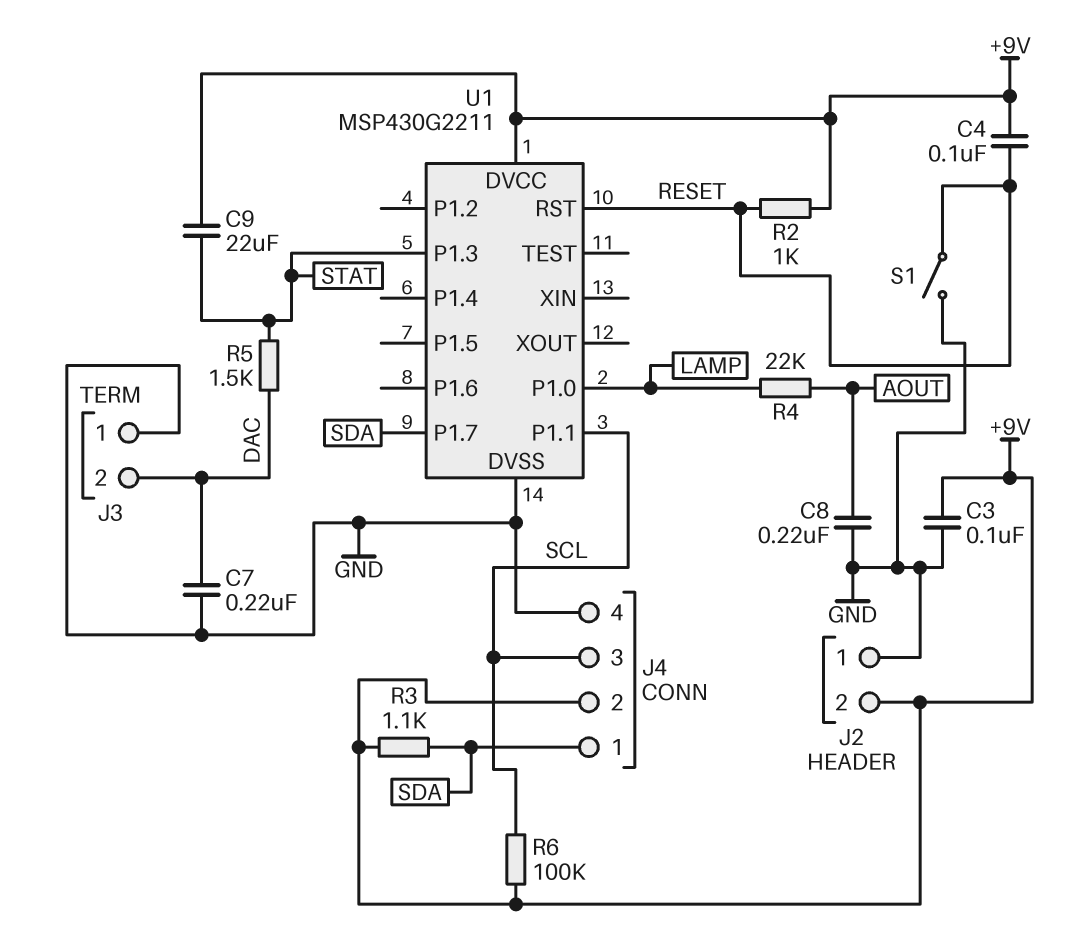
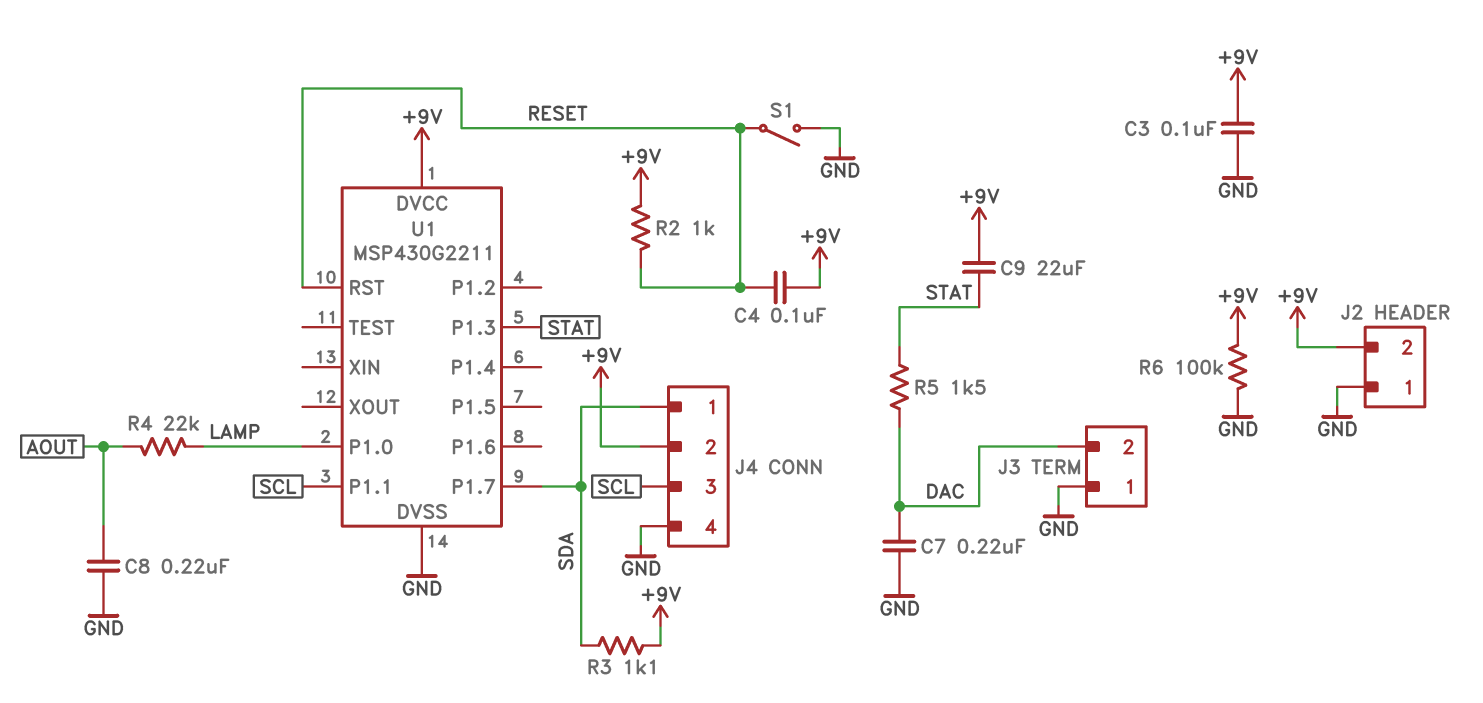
R6: 100k (+9V, SCL) -> 100k (+9V, GND)

